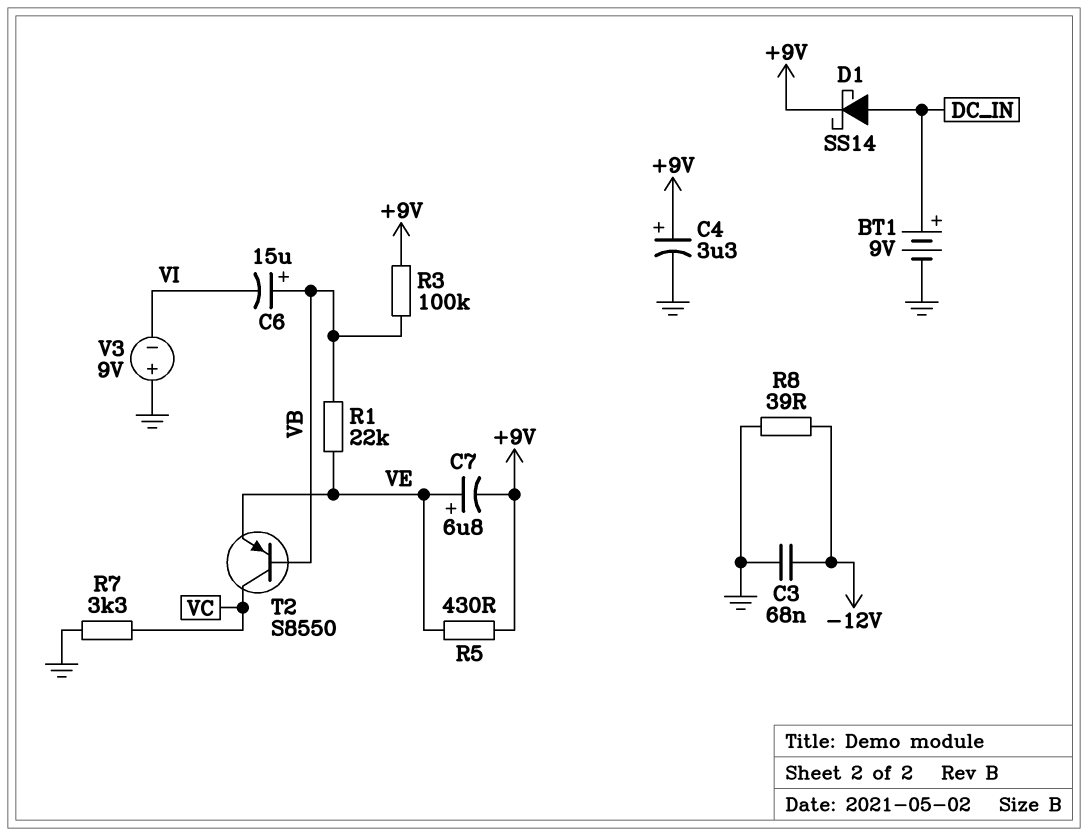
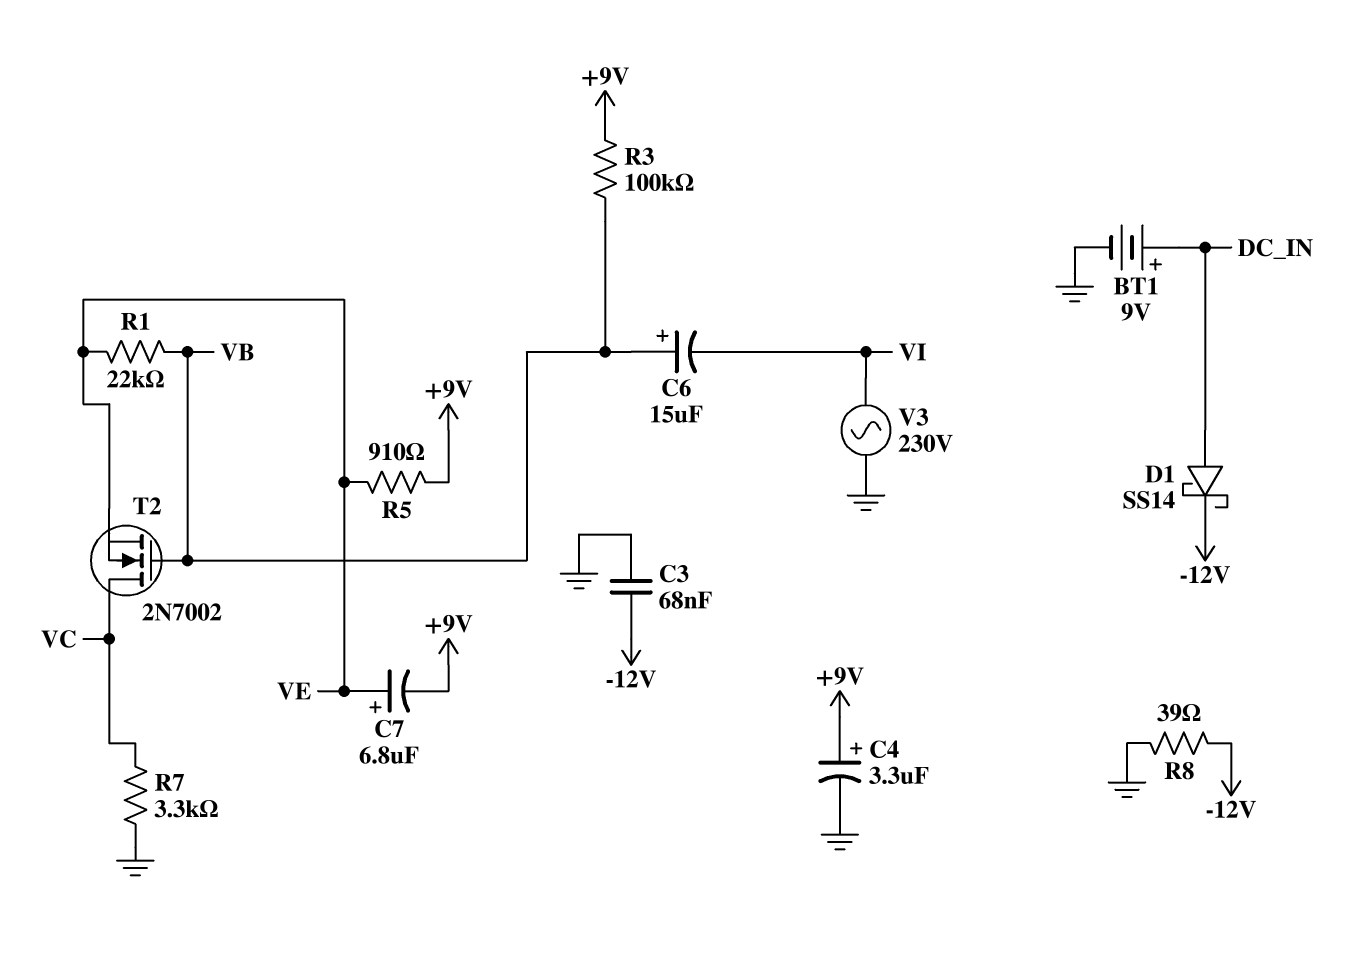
D1: schottky SS14 (A DC_IN, K +9V) -> schottky SS14 (A DC_IN, K -12V)
R5: 430 (+9V, VE) -> 910 (+9V, VE)
T2: PNP S8550 (B VB, C VC, E VE) -> NMOS 2N7002 (G VB, D VC, S VE)
V3: 9V (plus GND, minus VI) -> AC 230V (GND, VI)

